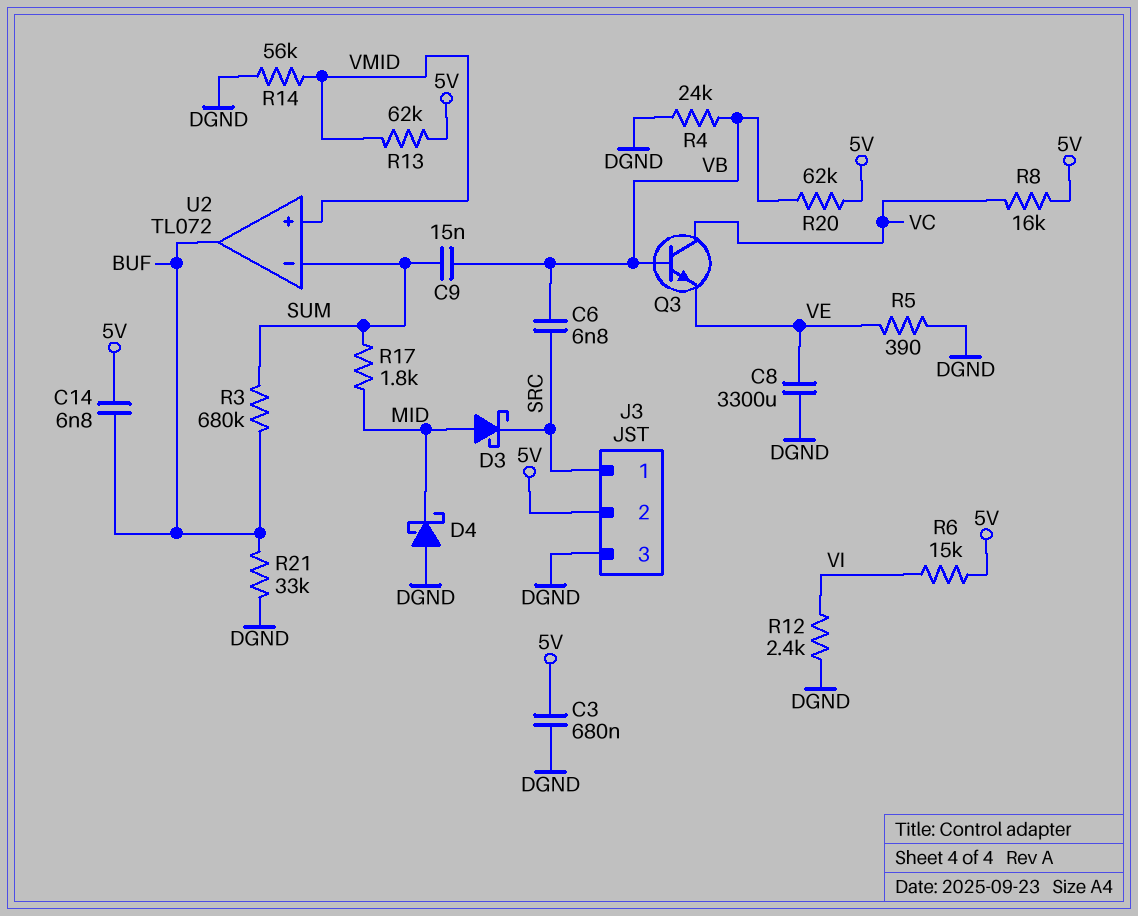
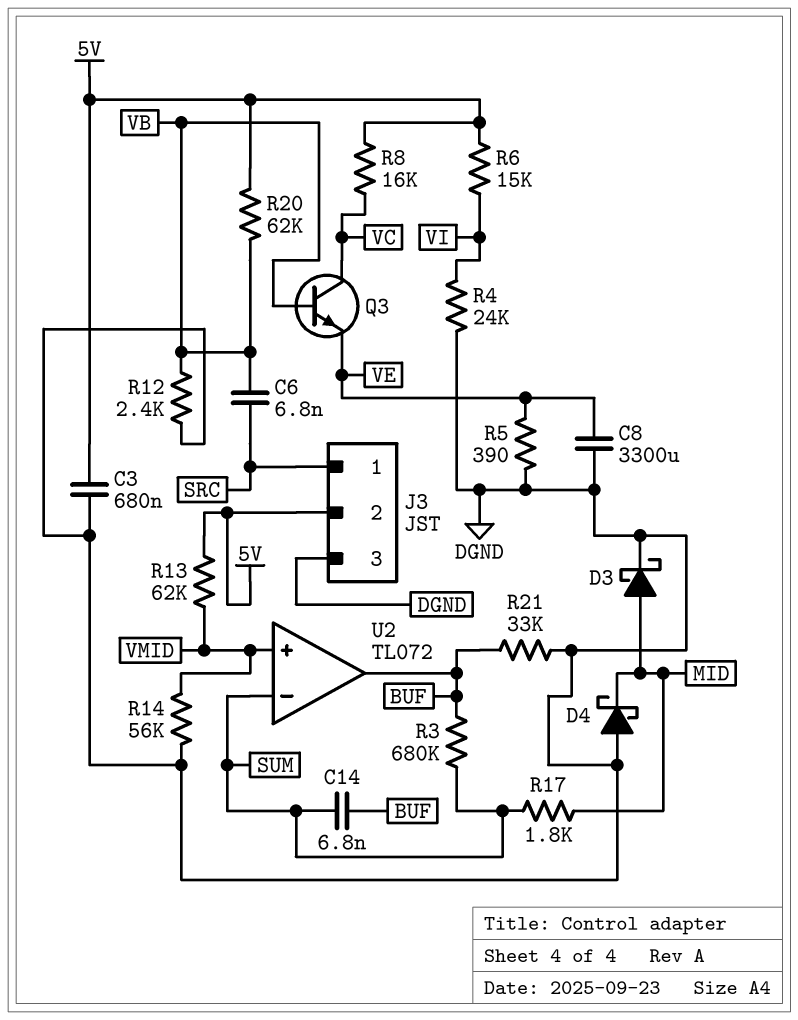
C9: 15nF (SUM, VB) -> none
C14: 6.8nF (5V, BUF) -> 6.8nF (BUF, SUM)
D3: schottky (A MID, K SRC) -> schottky (A MID, K DGND)
R4: 24k (DGND, VB) -> 24k (DGND, VI)
R12: 2.4k (DGND, VI) -> 2.4k (DGND, VB)

